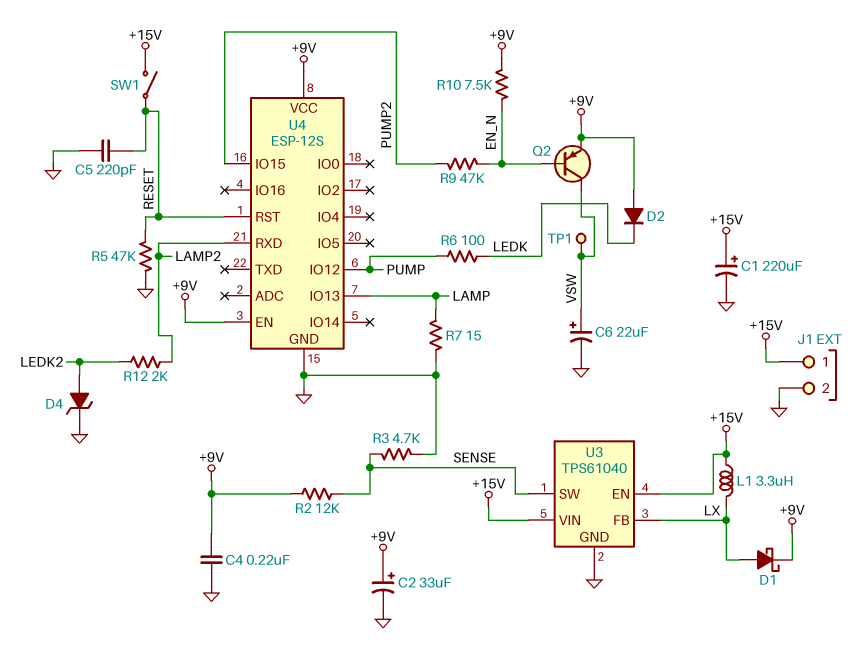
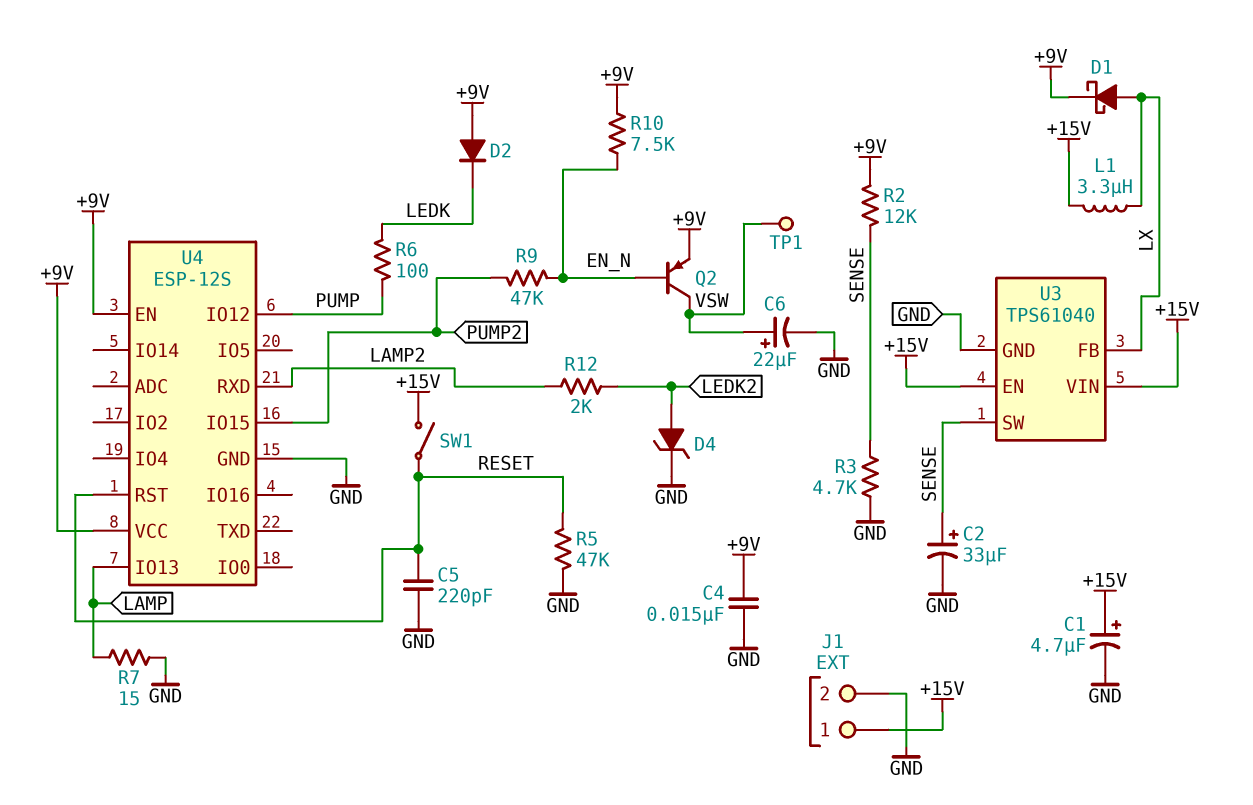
C1: 220uF (plus +15V, minus GND) -> 4.7uF (plus +15V, minus GND)
C2: 33uF (plus +9V, minus GND) -> 33uF (plus SENSE, minus GND)
C4: 220nF (+9V, GND) -> 15nF (+9V, GND)

